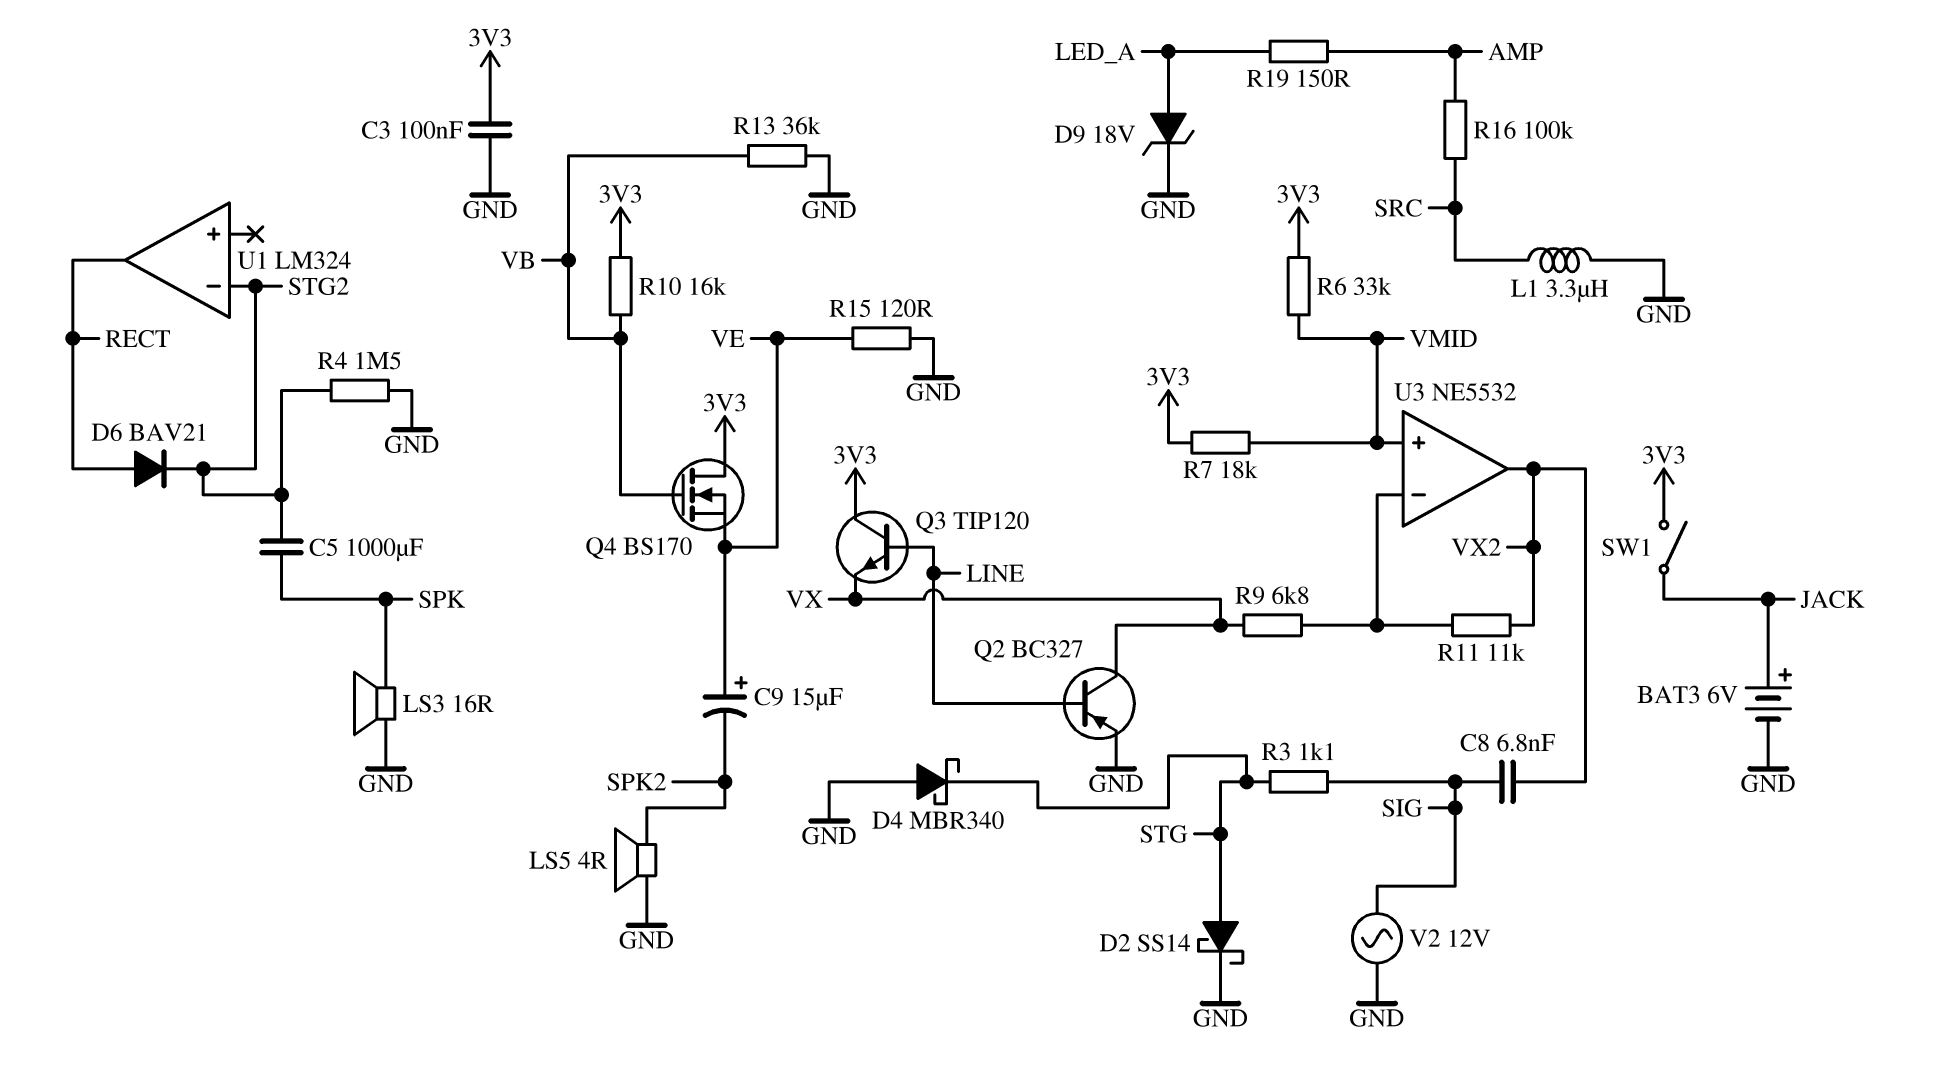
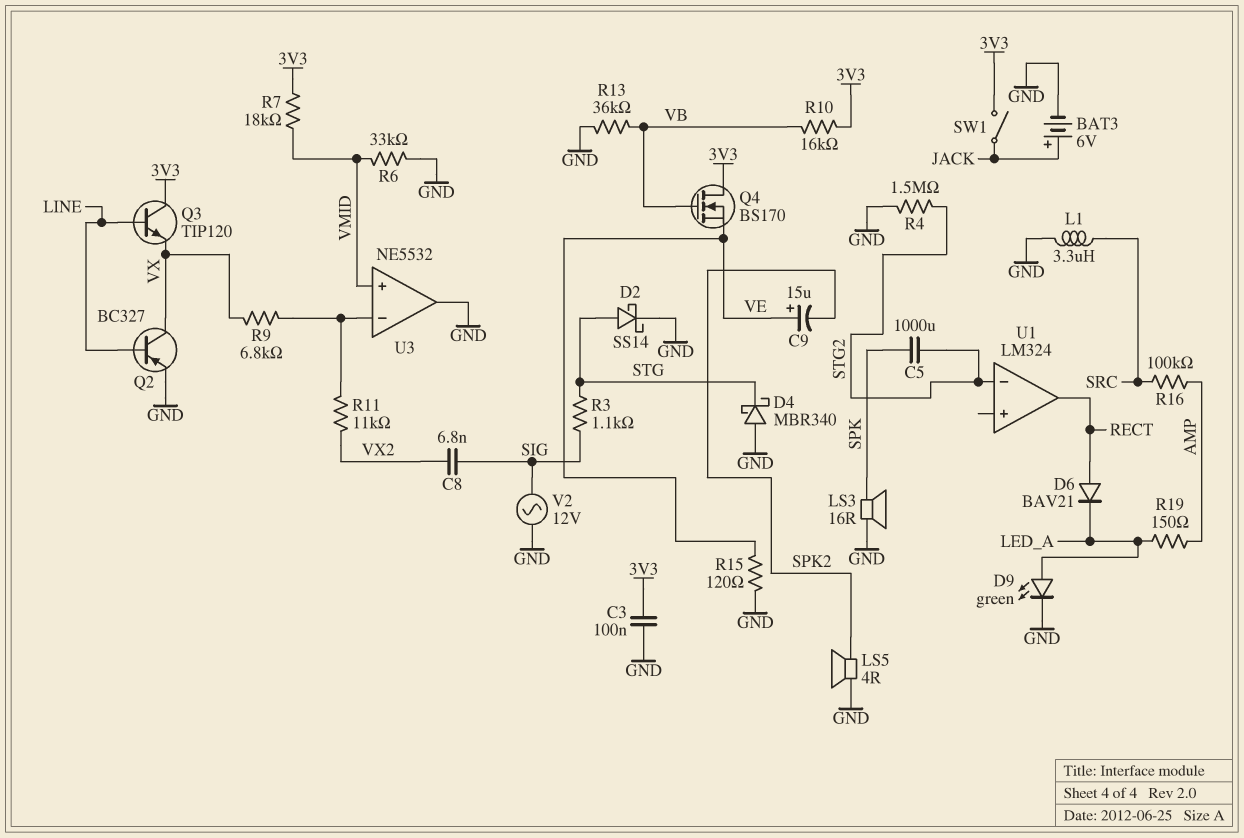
D6: diode BAV21 (A RECT, K STG2) -> diode BAV21 (A RECT, K LED_A)
D9: zener 18V (A LED_A, K GND) -> LED green (A LED_A, K GND)
R6: 33k (3V3, VMID) -> 33k (GND, VMID)
U3 pin out: VX2 -> GND

